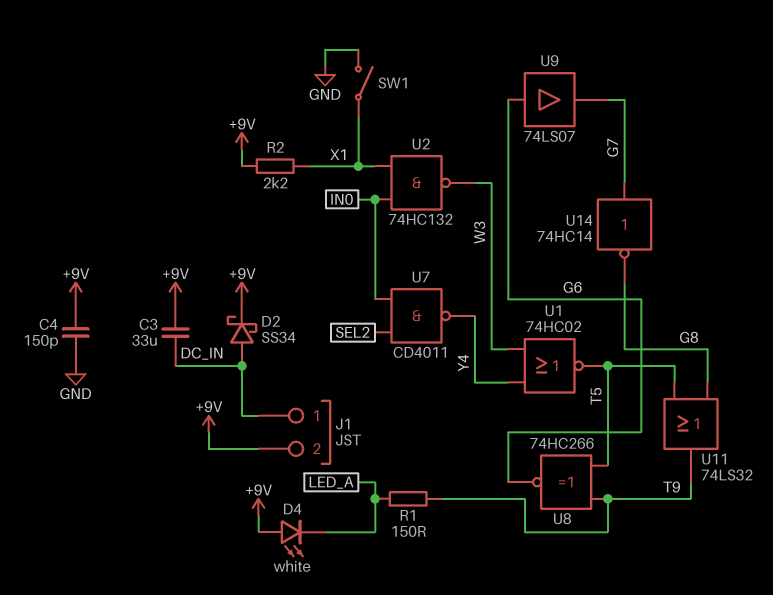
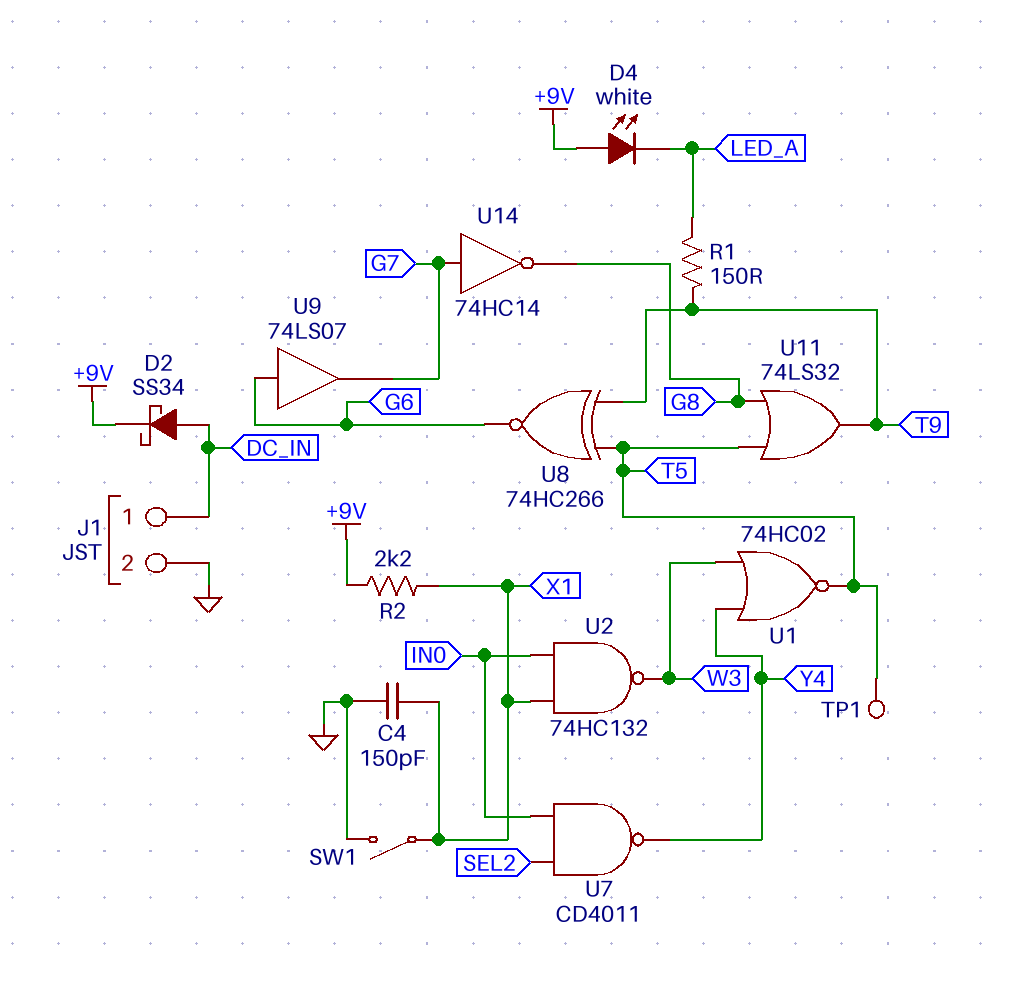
C3: 33uF (+9V, DC_IN) -> none
C4: 150pF (+9V, GND) -> 150pF (GND, X1)
J1 pin 2: +9V -> GND
TP1: none -> test point (T5)

